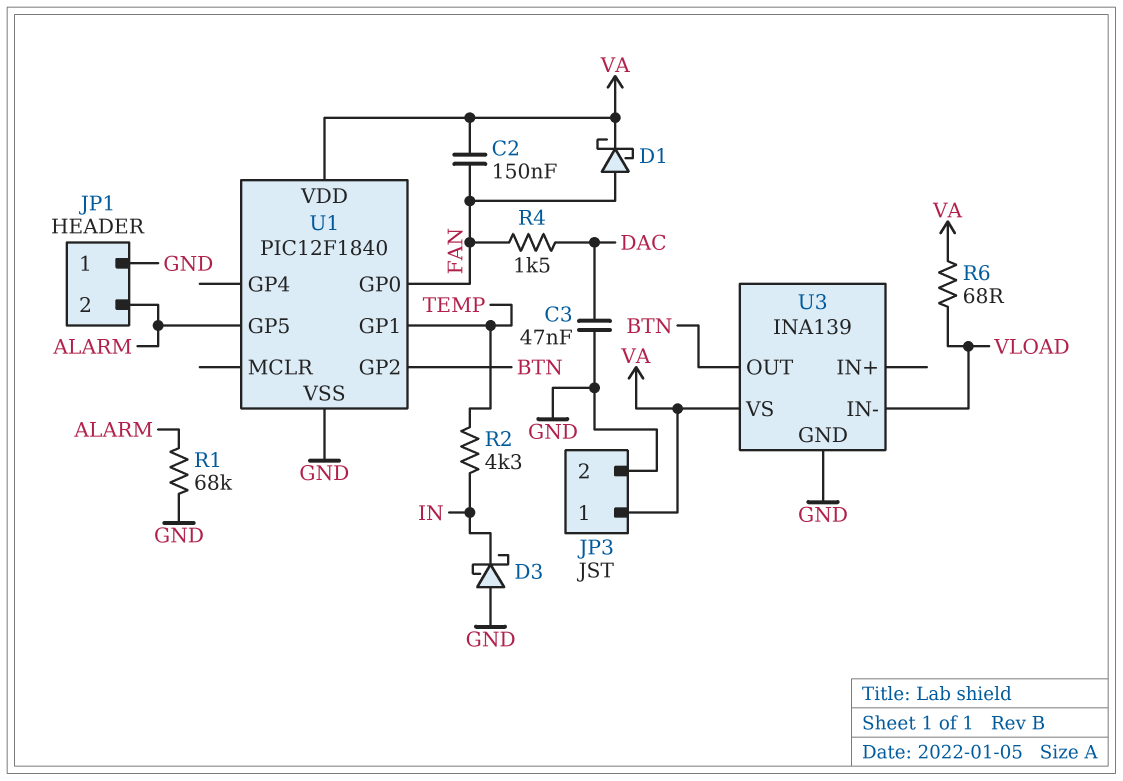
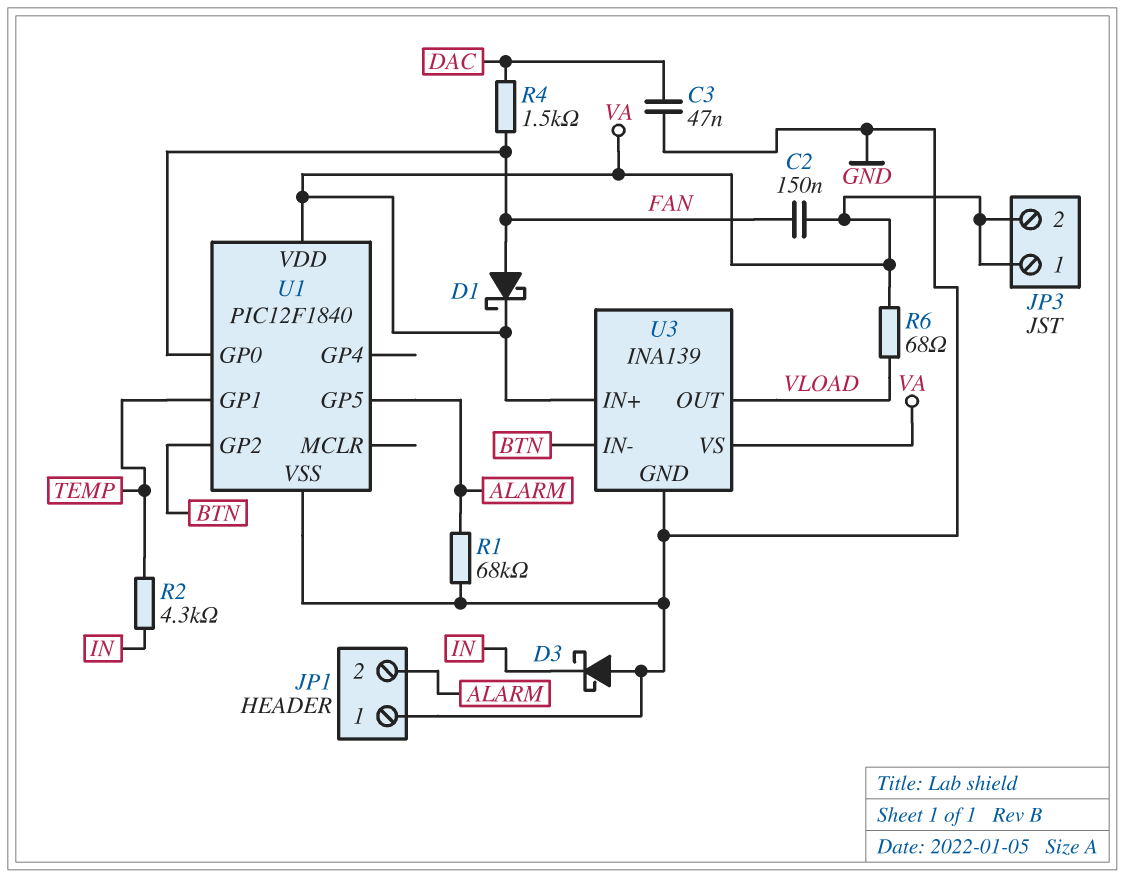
JP3 pin 2: GND -> VA
U3 pin IN+: none -> VA
U3 pin IN-: VLOAD -> BTN
U3 pin OUT: BTN -> VLOAD

